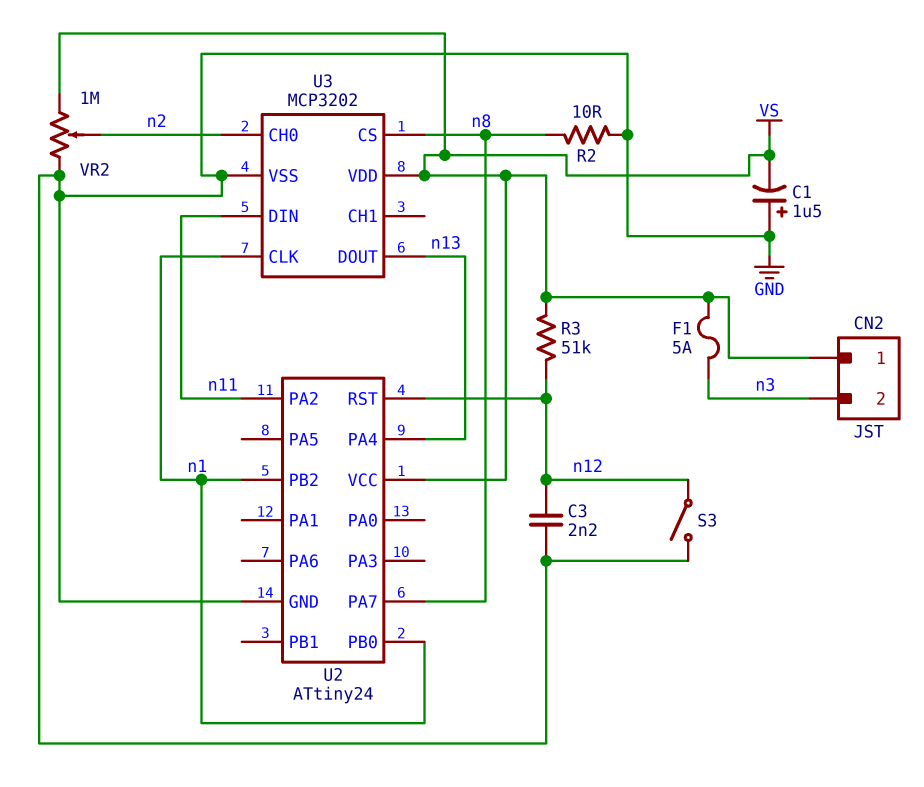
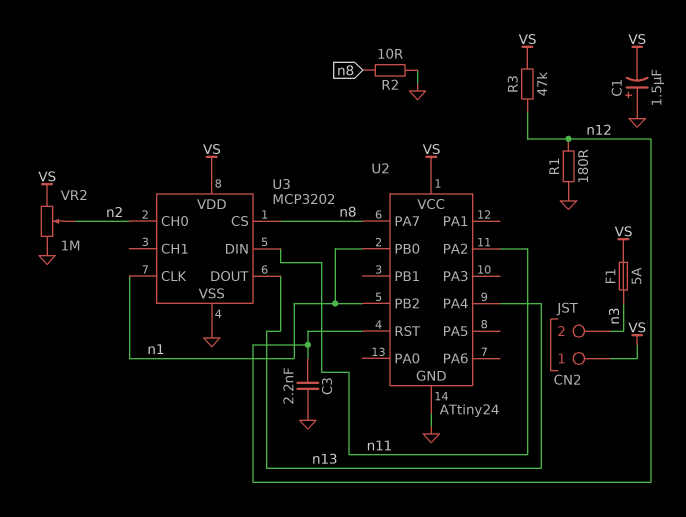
R1: none -> 180 (GND, n12)
R3: 51k (VS, n12) -> 47k (VS, n12)
S3: switch (GND, n12) -> none

